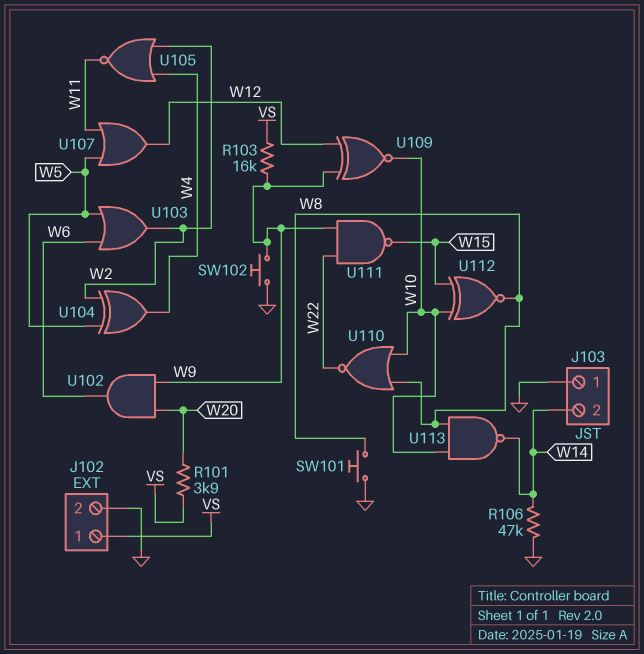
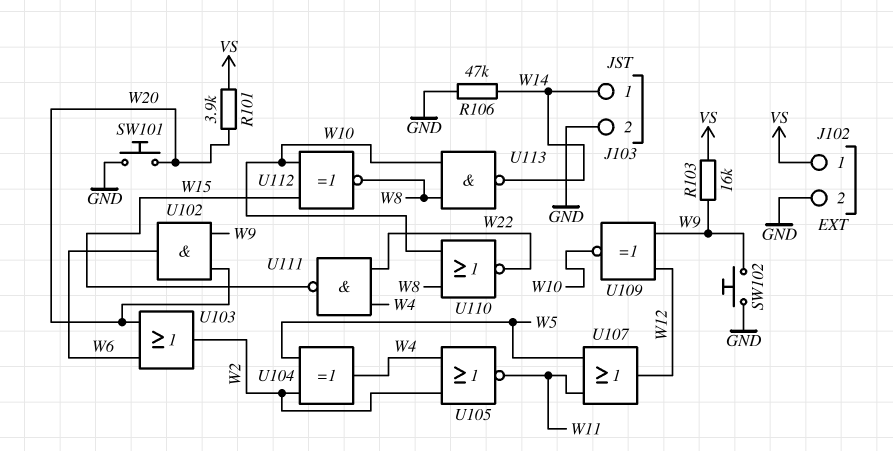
J103 pin 1: GND -> W14
J103 pin 2: W14 -> GND
SW101: button (GND, W8) -> button (GND, W20)
U103: OR (in W5, in W6, out W2) -> OR (in W6, in W20, out W2)
U111: NAND (in W9, in W22, out W15) -> NAND (in W4, in W22, out W15)

